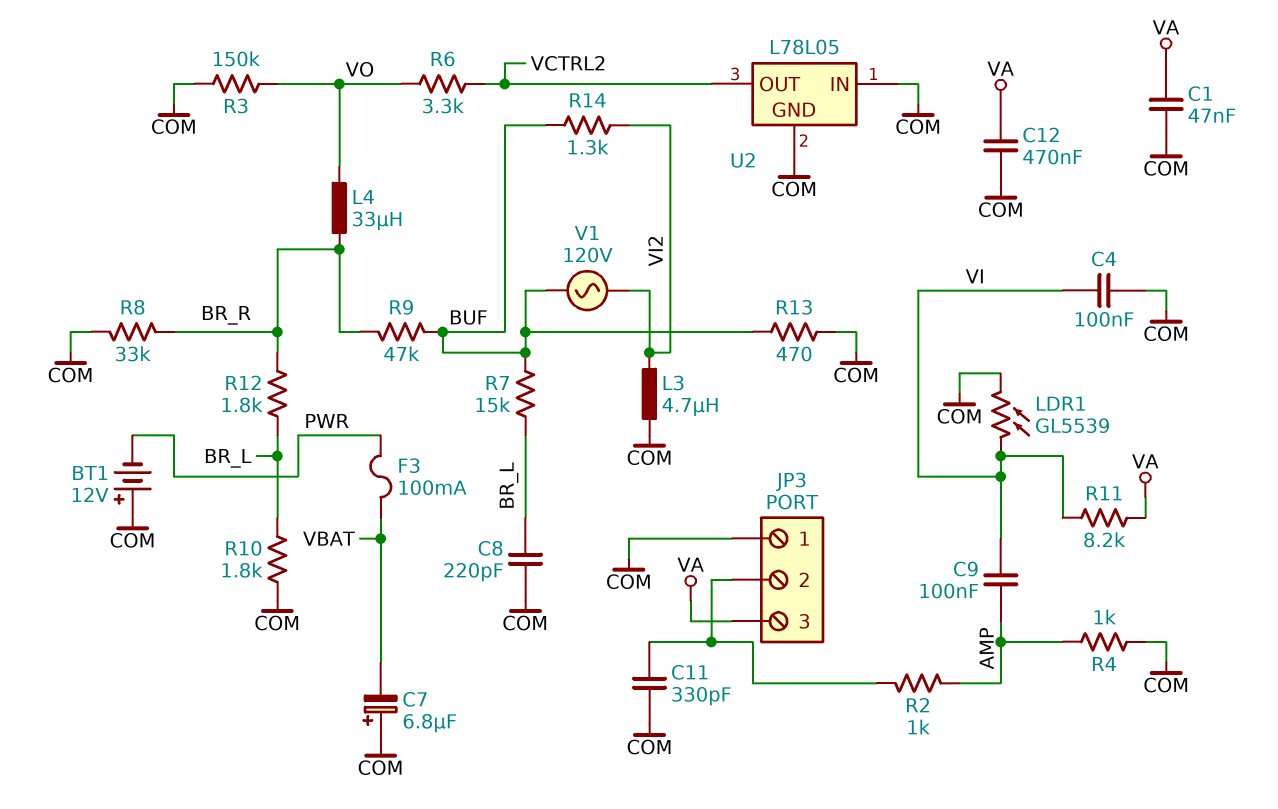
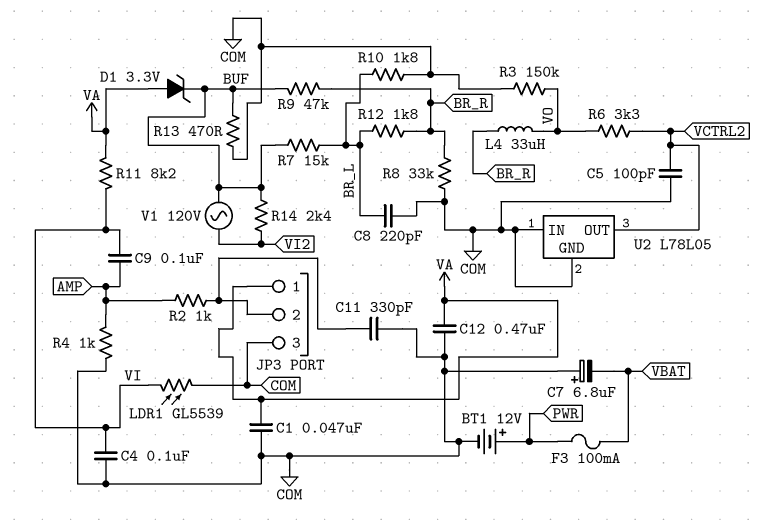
BT1: 12V (plus COM, minus PWR) -> 12V (plus PWR, minus COM)
C5: none -> 100pF (COM, VCTRL2)
D1: none -> zener 3.3V (A VA, K BUF)
JP3 pin 1: COM -> VA
JP3 pin 3: VA -> COM
L3: 4.7uH (COM, VI2) -> none
R14: 1.3k (BUF, VI2) -> 2.4k (BUF, VI2)

